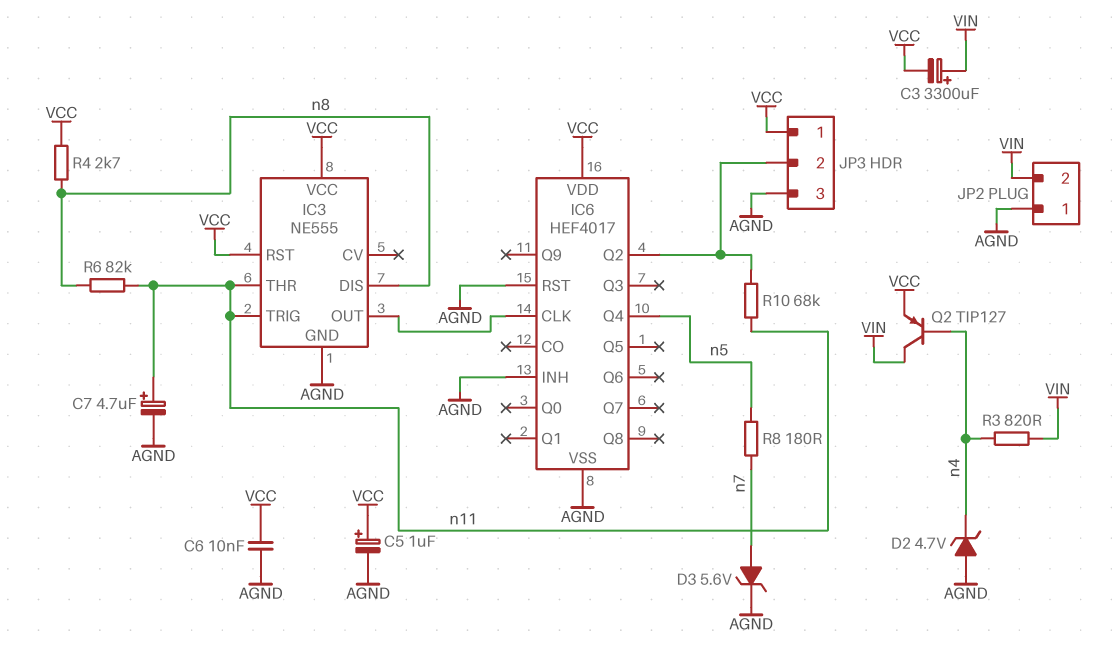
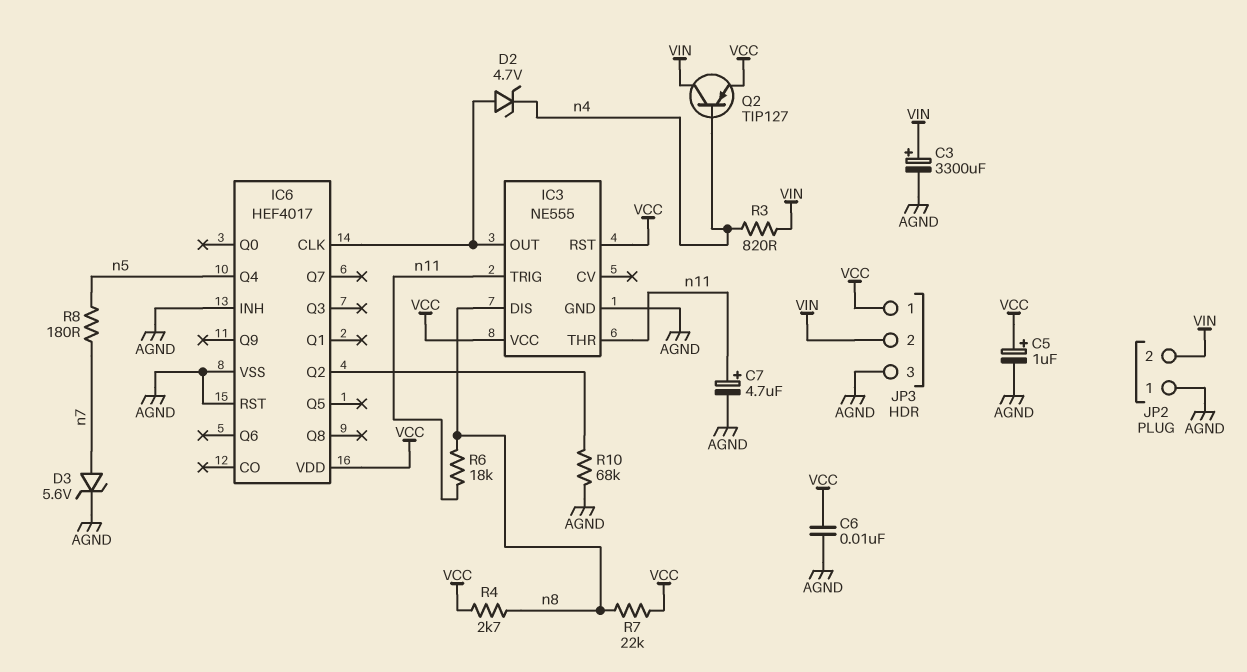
C3: 3300uF (plus VIN, minus VCC) -> 3300uF (plus VIN, minus AGND)
D2: zener 4.7V (A AGND, K n4) -> zener 4.7V (A IC3/OUT, K n4)
JP3 pin 2: IC6/Q2 -> VIN
R6: 82k (n8, n11) -> 18k (n8, n11)
R7: none -> 22k (VCC, n8)
R10: 68k (IC6/Q2, n11) -> 68k (AGND, IC6/Q2)

